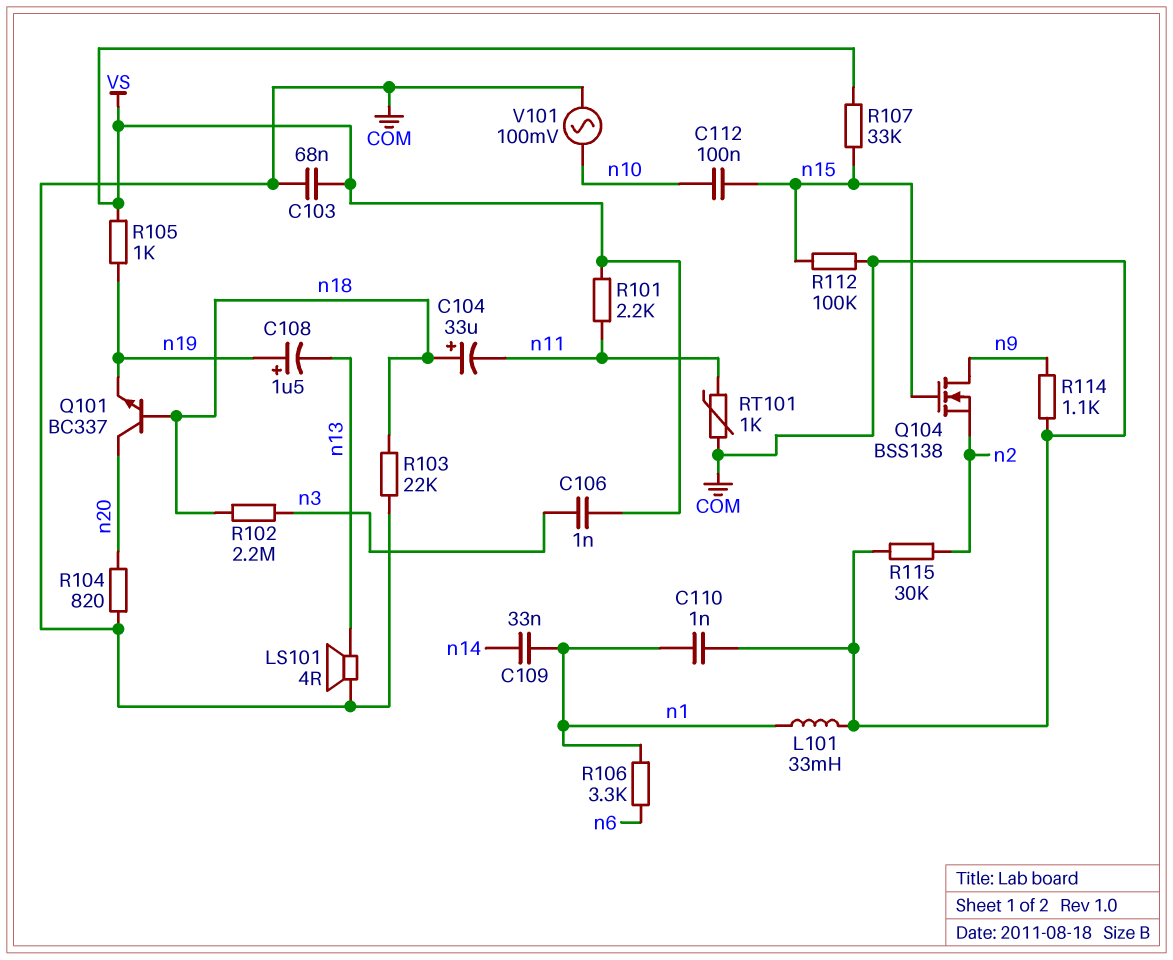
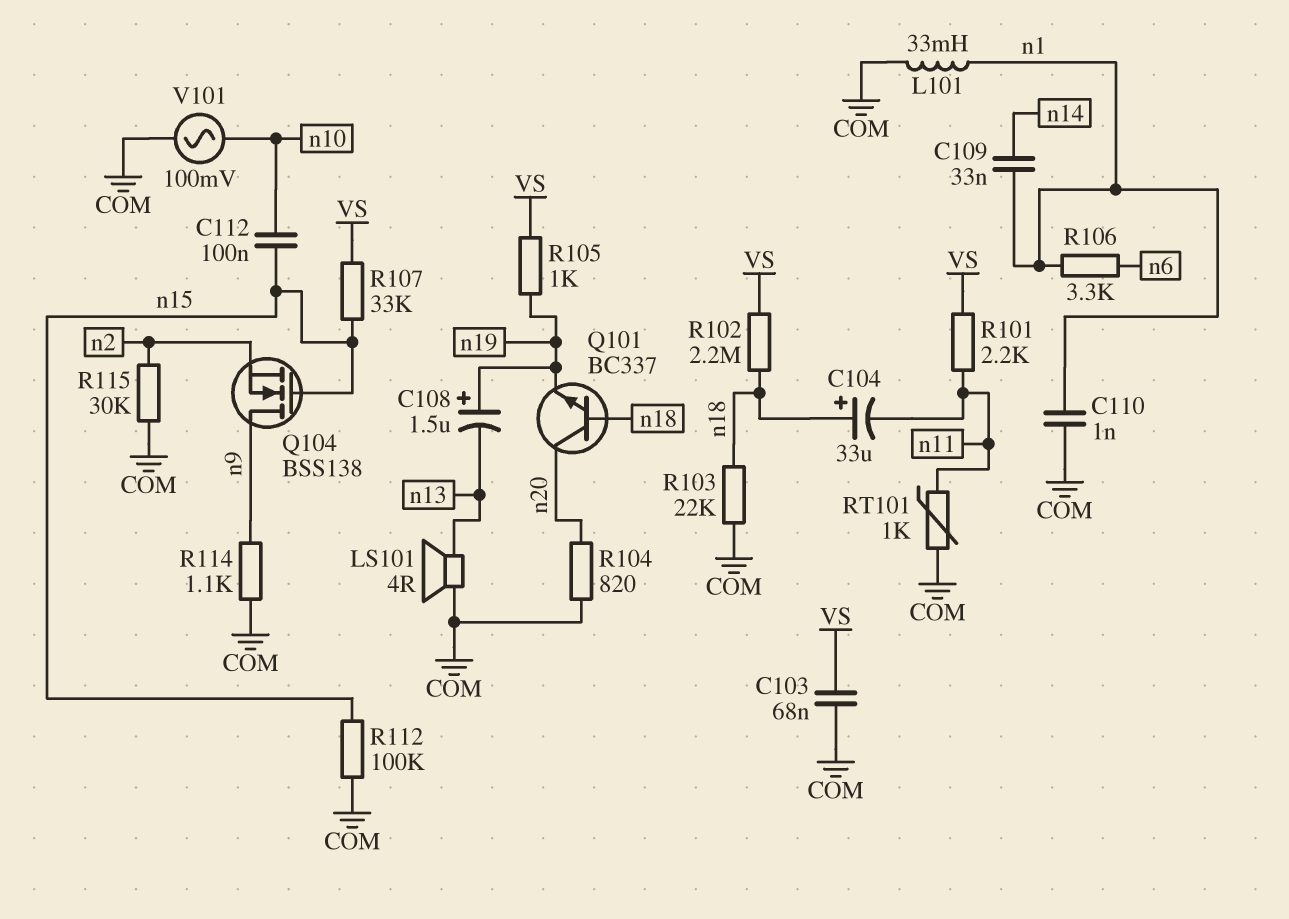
C106: 1nF (VS, n3) -> none
R102: 2.2M (n3, n18) -> 2.2M (VS, n18)

